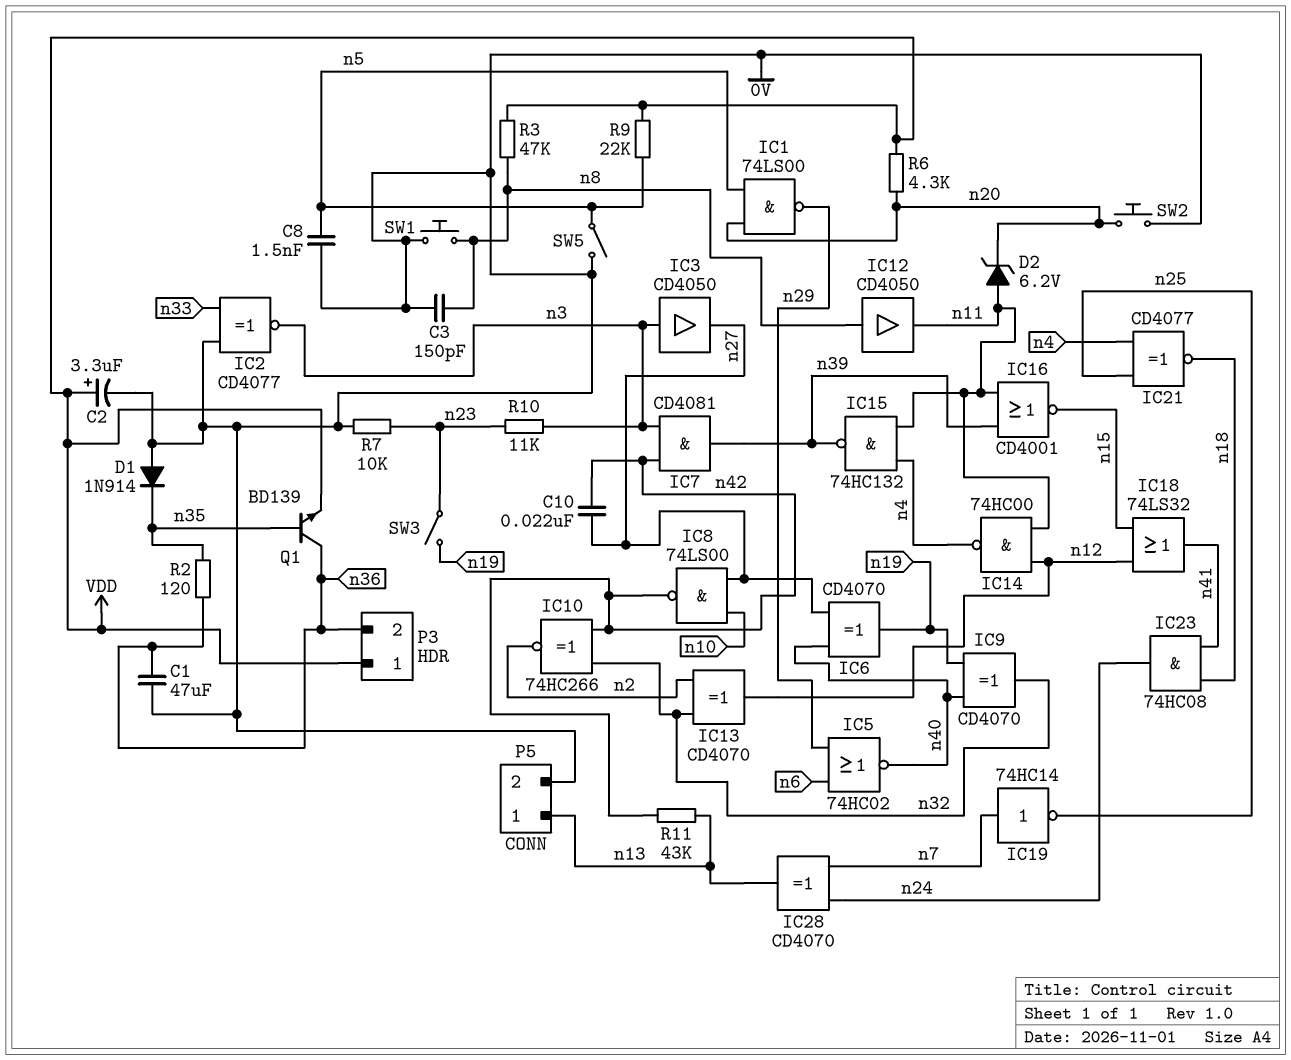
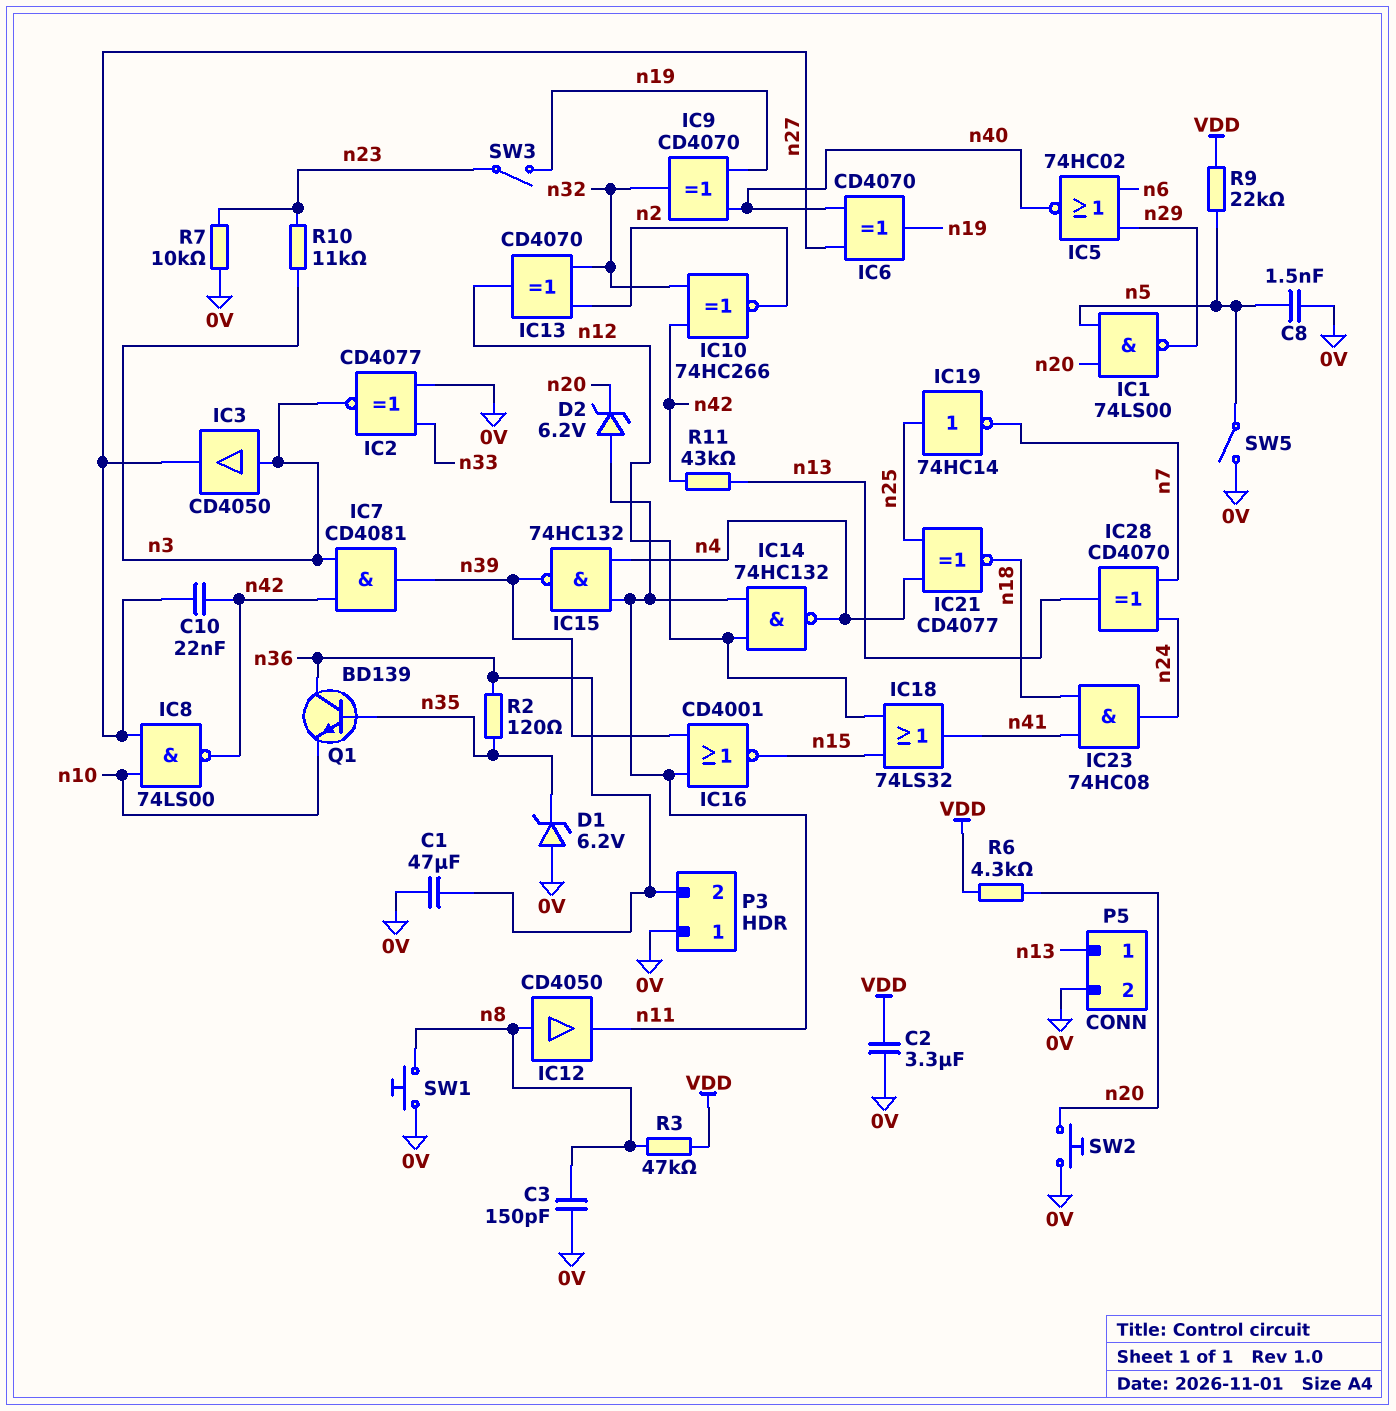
C2: 3.3uF (plus VDD, minus 0V) -> 3.3uF (0V, VDD)
D1: diode 1N914 (A 0V, K n35) -> zener 6.2V (A 0V, K n35)
IC14: NAND 74HC00 (in n11, in n12, out n4) -> NAND 74HC132 (in n11, in n12, out n4)
IC19: NOT 74HC14 (in n7, out n25) -> NOT 74HC14 (in n25, out n7)
P3 pin 1: VDD -> 0V
Q1: NPN BD139 (B n35, C n36, E VDD) -> NPN BD139 (B n35, C n36, E n10)

